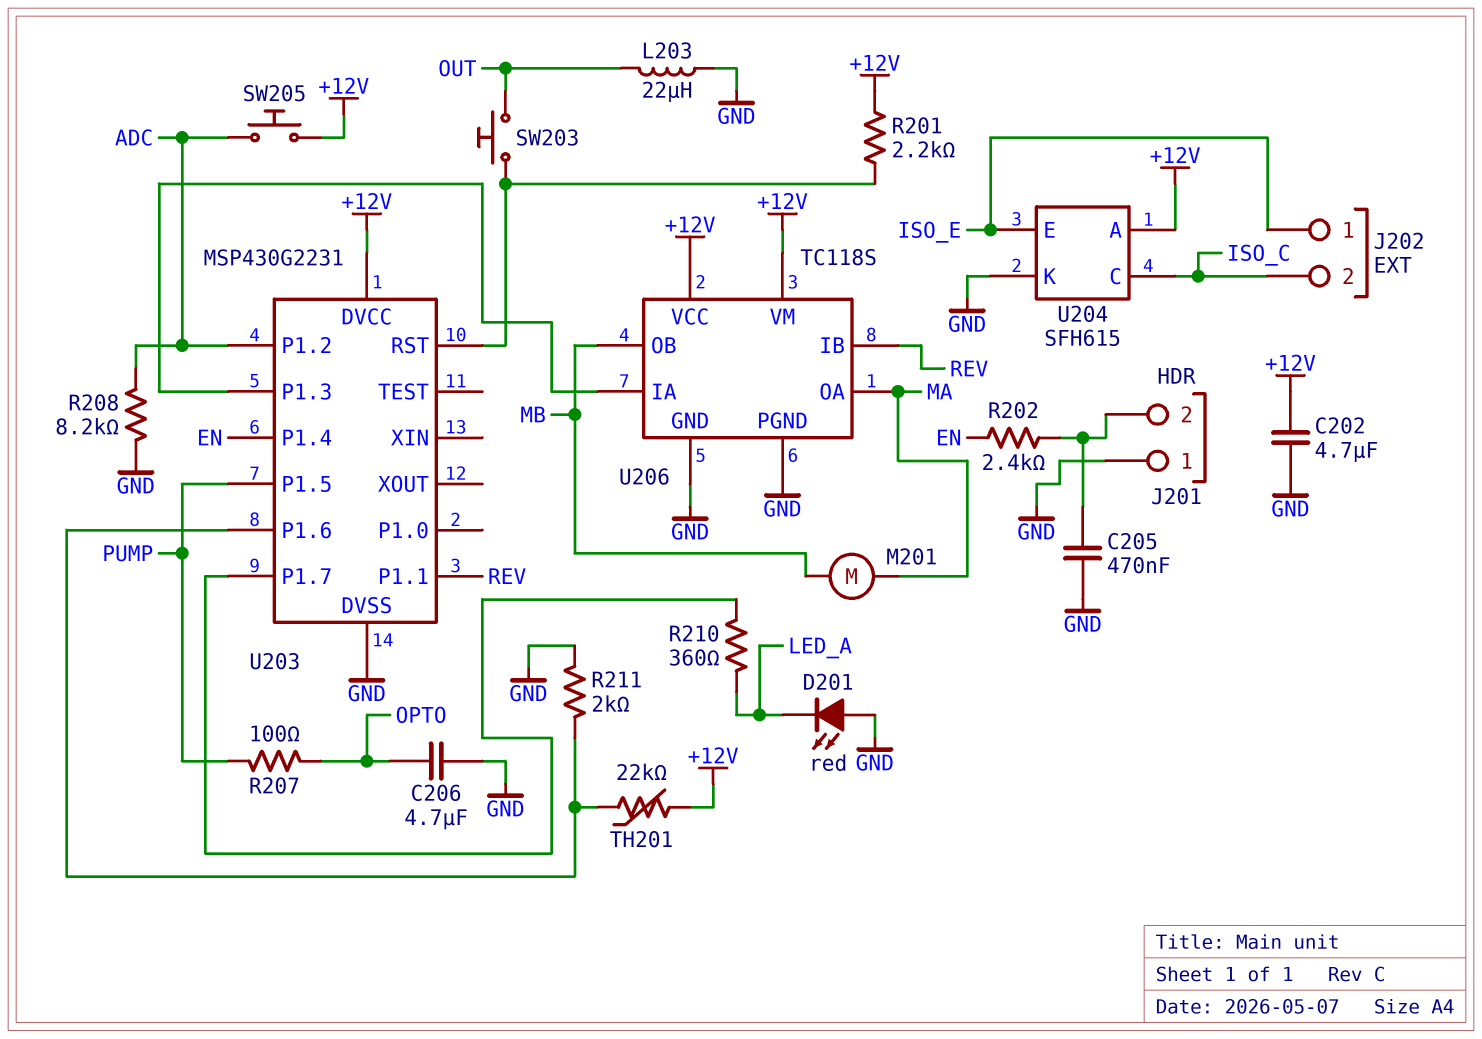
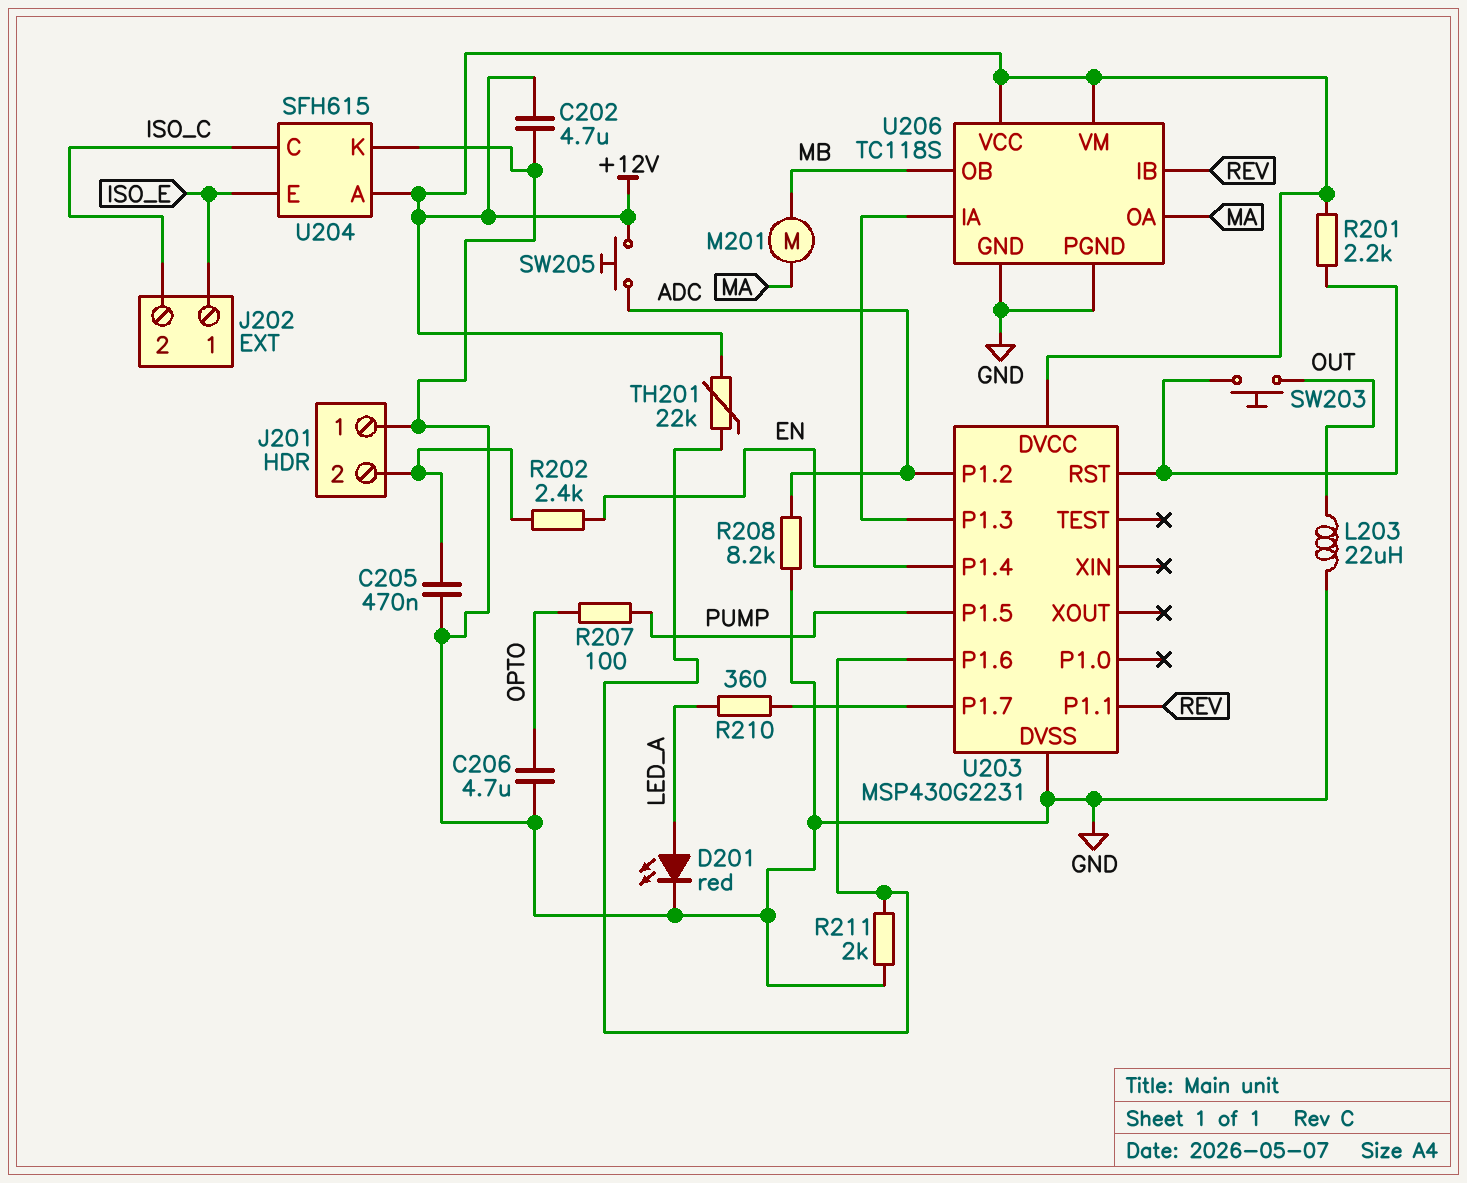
D201: LED red (A GND, K LED_A) -> LED red (A LED_A, K GND)

